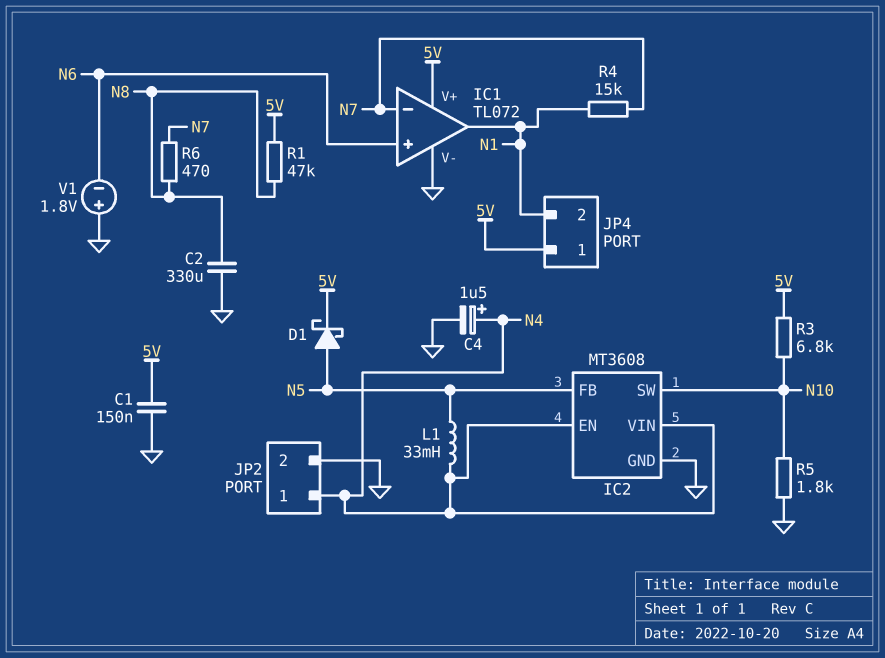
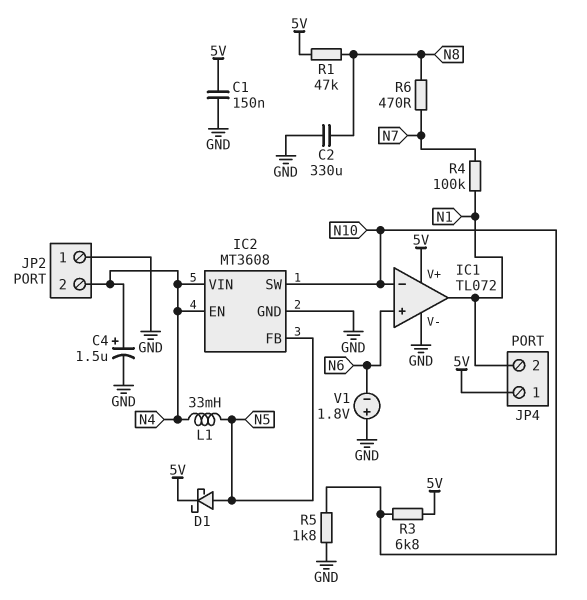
IC1 pin in-: N7 -> N10
JP2 pin 1: N4 -> GND
JP2 pin 2: GND -> N4
R4: 15k (N1, N7) -> 100k (N1, N7)

